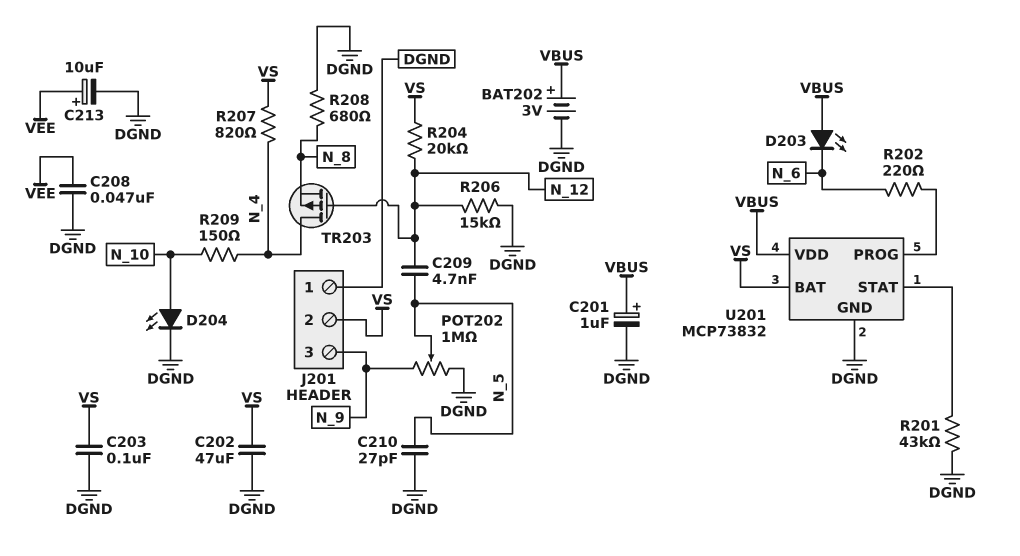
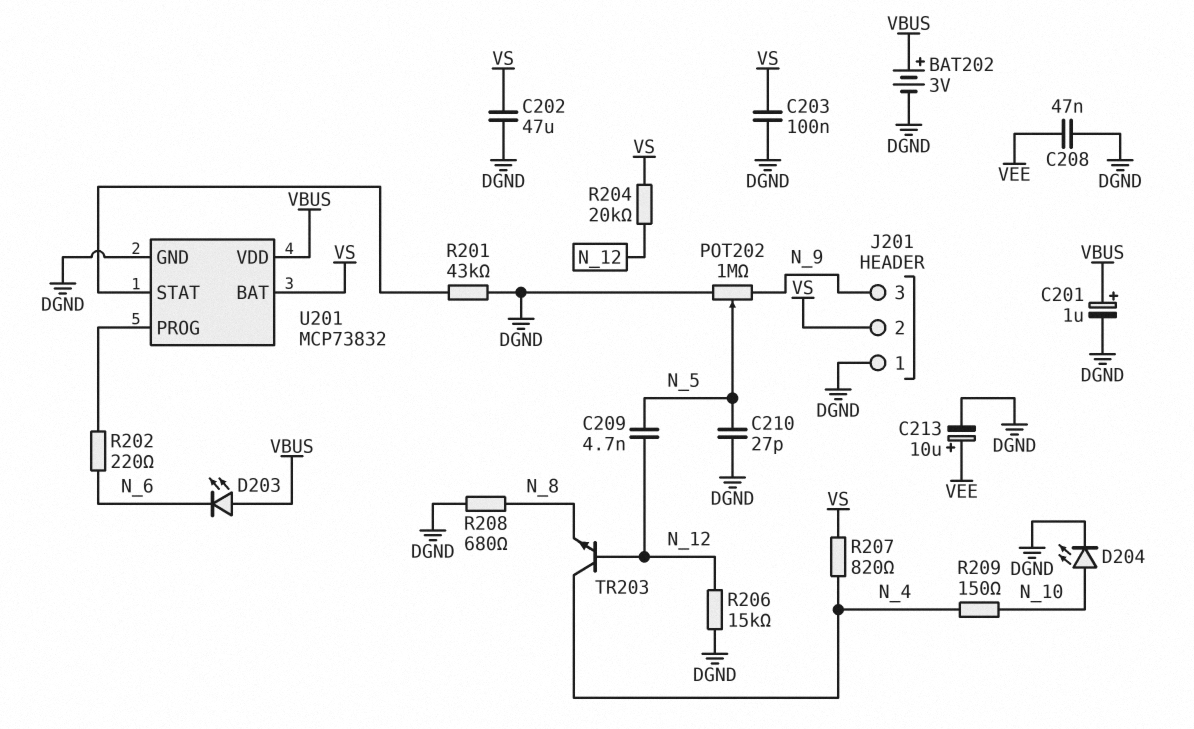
TR203: PMOS (G N_12, D N_4, S N_8) -> NPN (B N_12, C N_4, E N_8)

